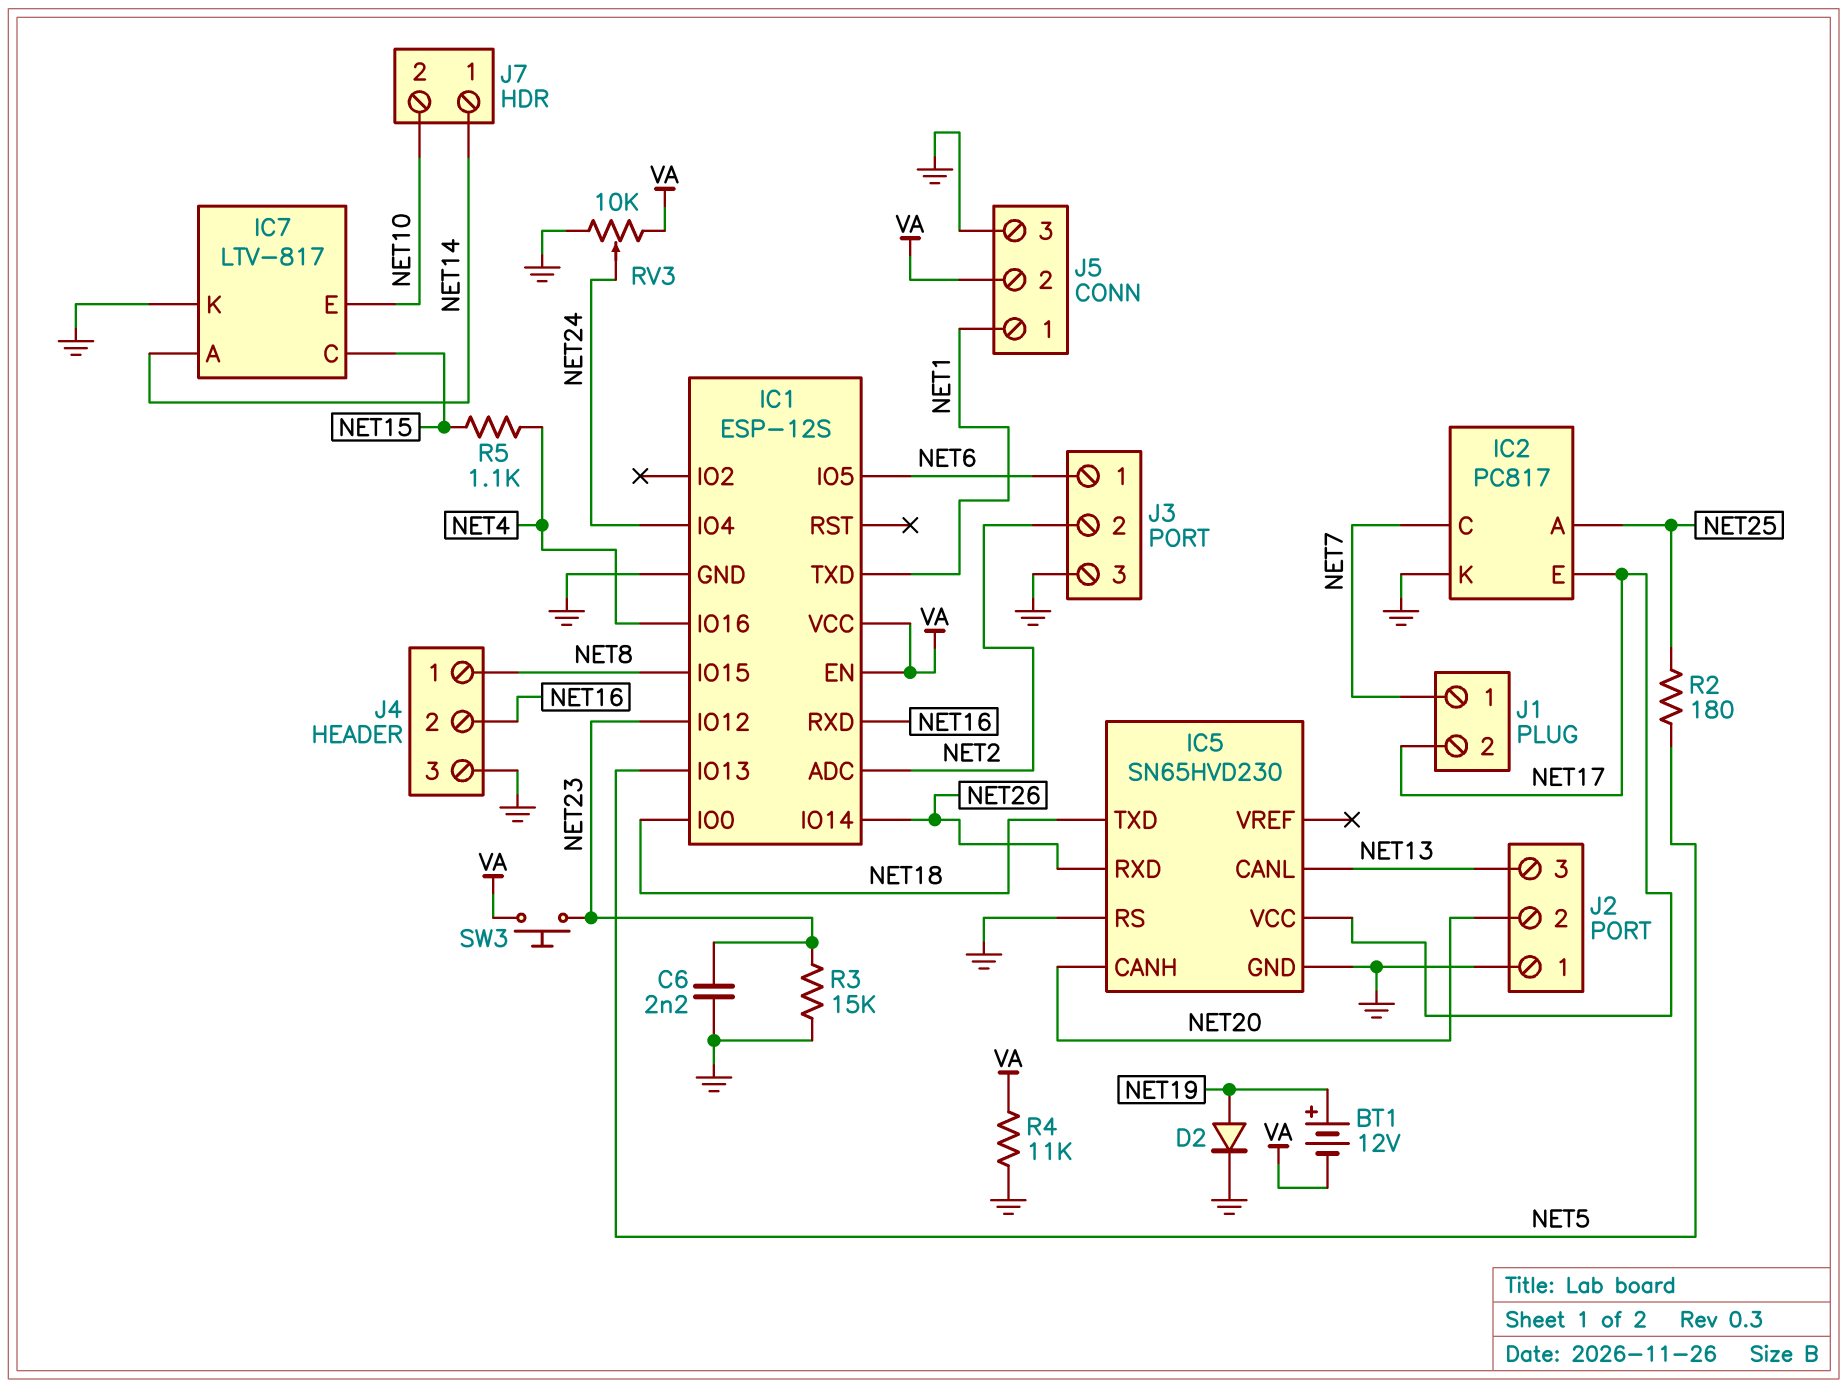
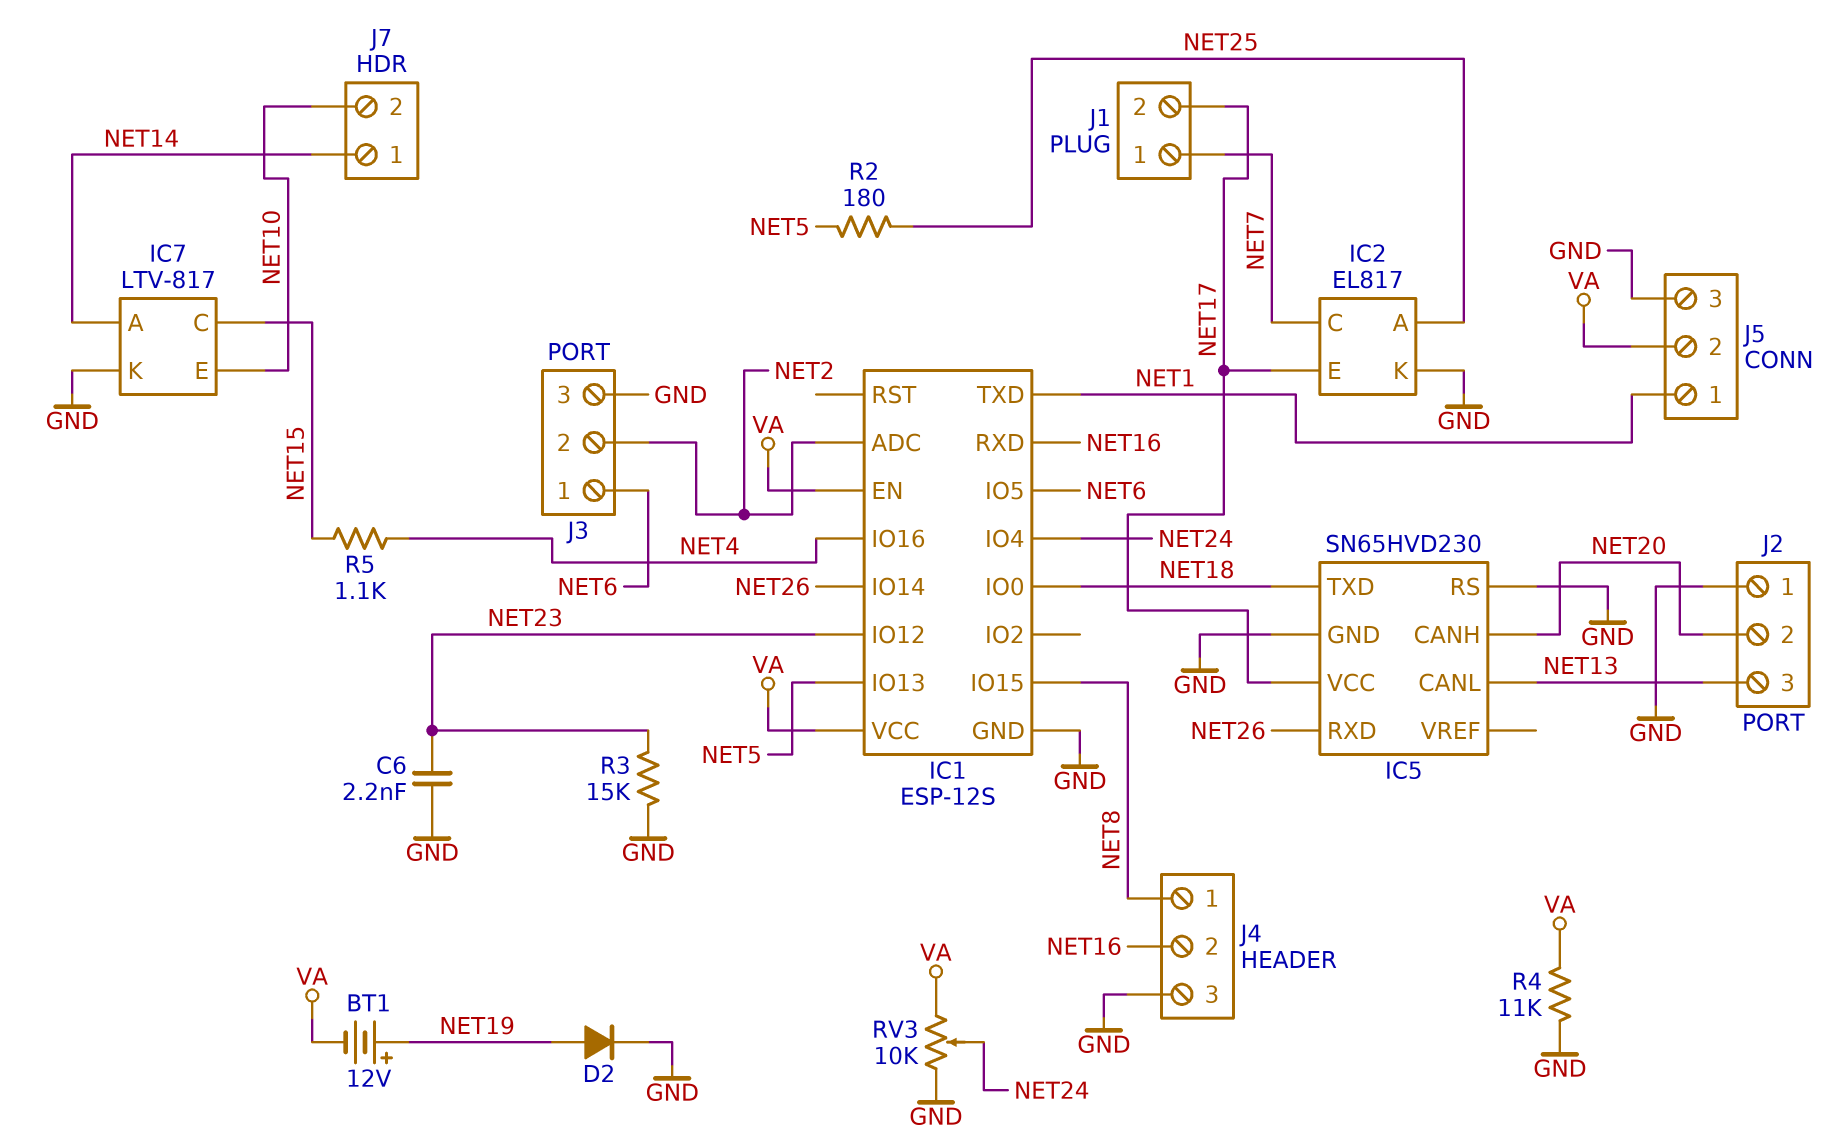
IC2: PC817 -> EL817
SW3: button (NET23, VA) -> none

